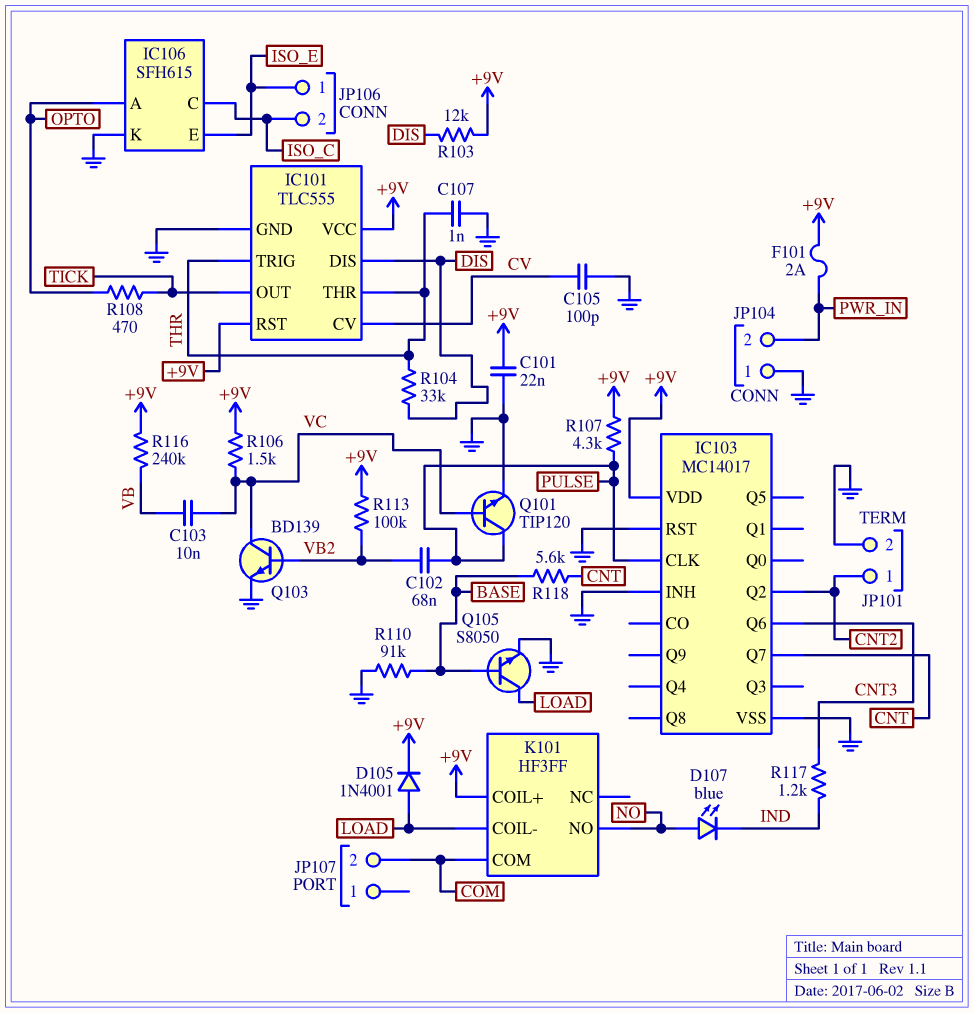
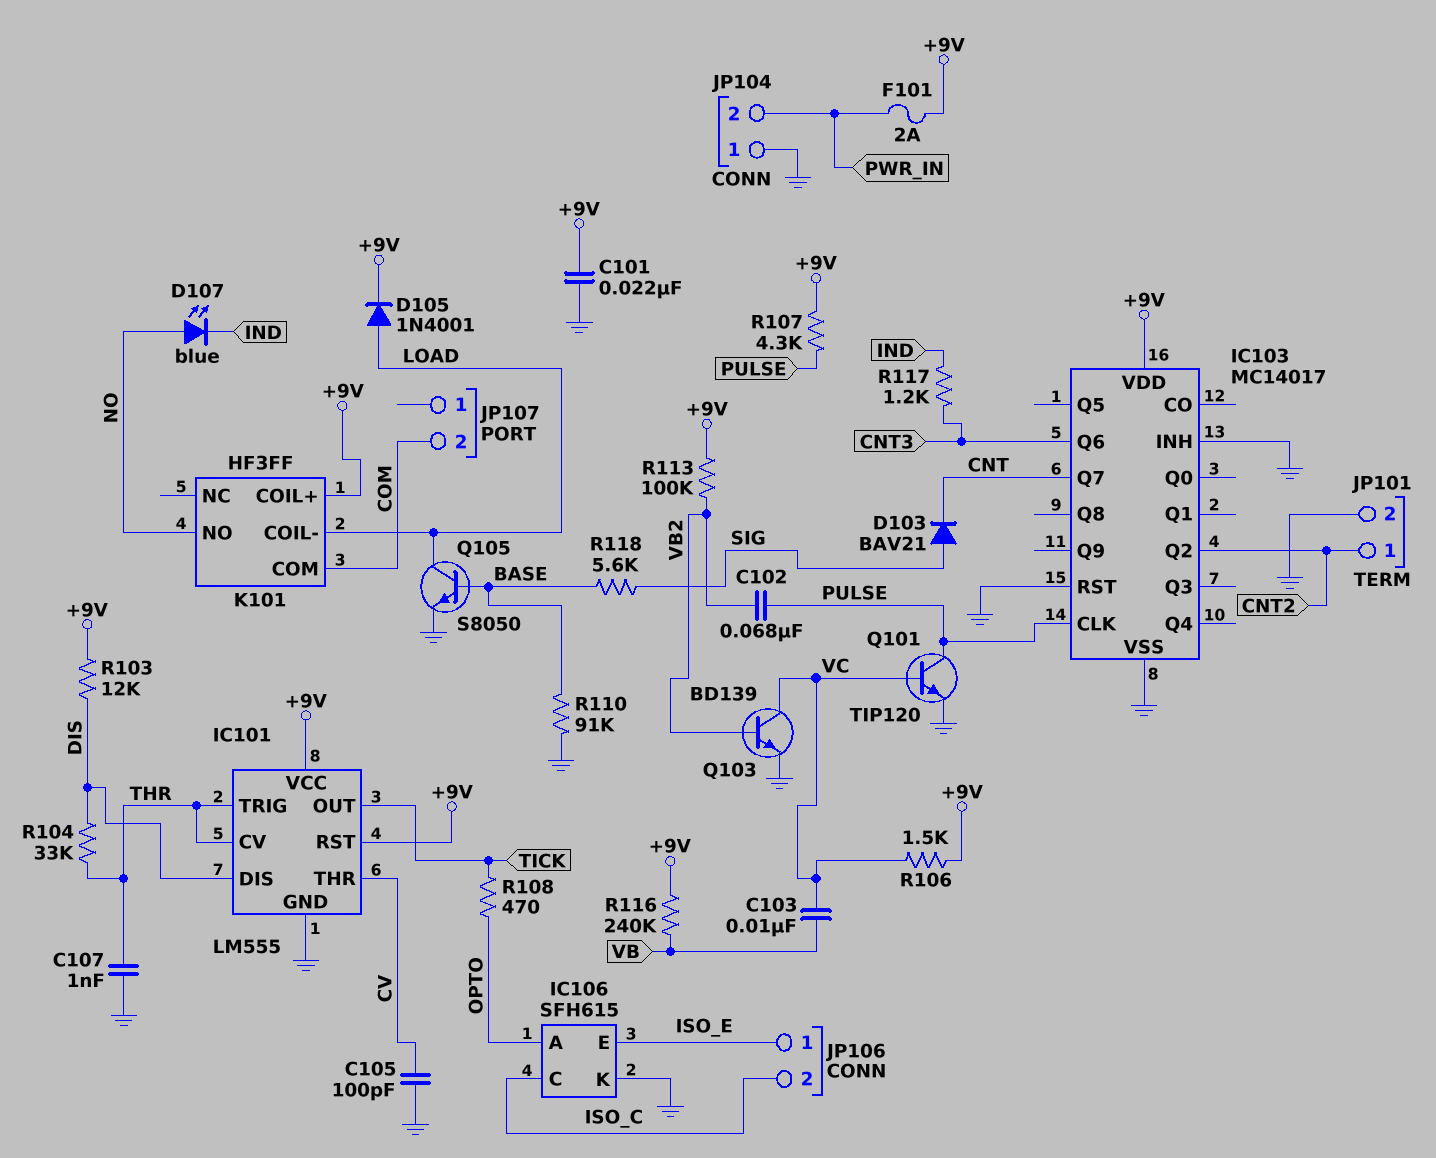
D103: none -> diode BAV21 (A SIG, K CNT)
IC101: TLC555 -> LM555
IC101 pin CV: CV -> THR
IC101 pin THR: THR -> CV
R118: 5.6k (BASE, CNT) -> 5.6k (BASE, SIG)

